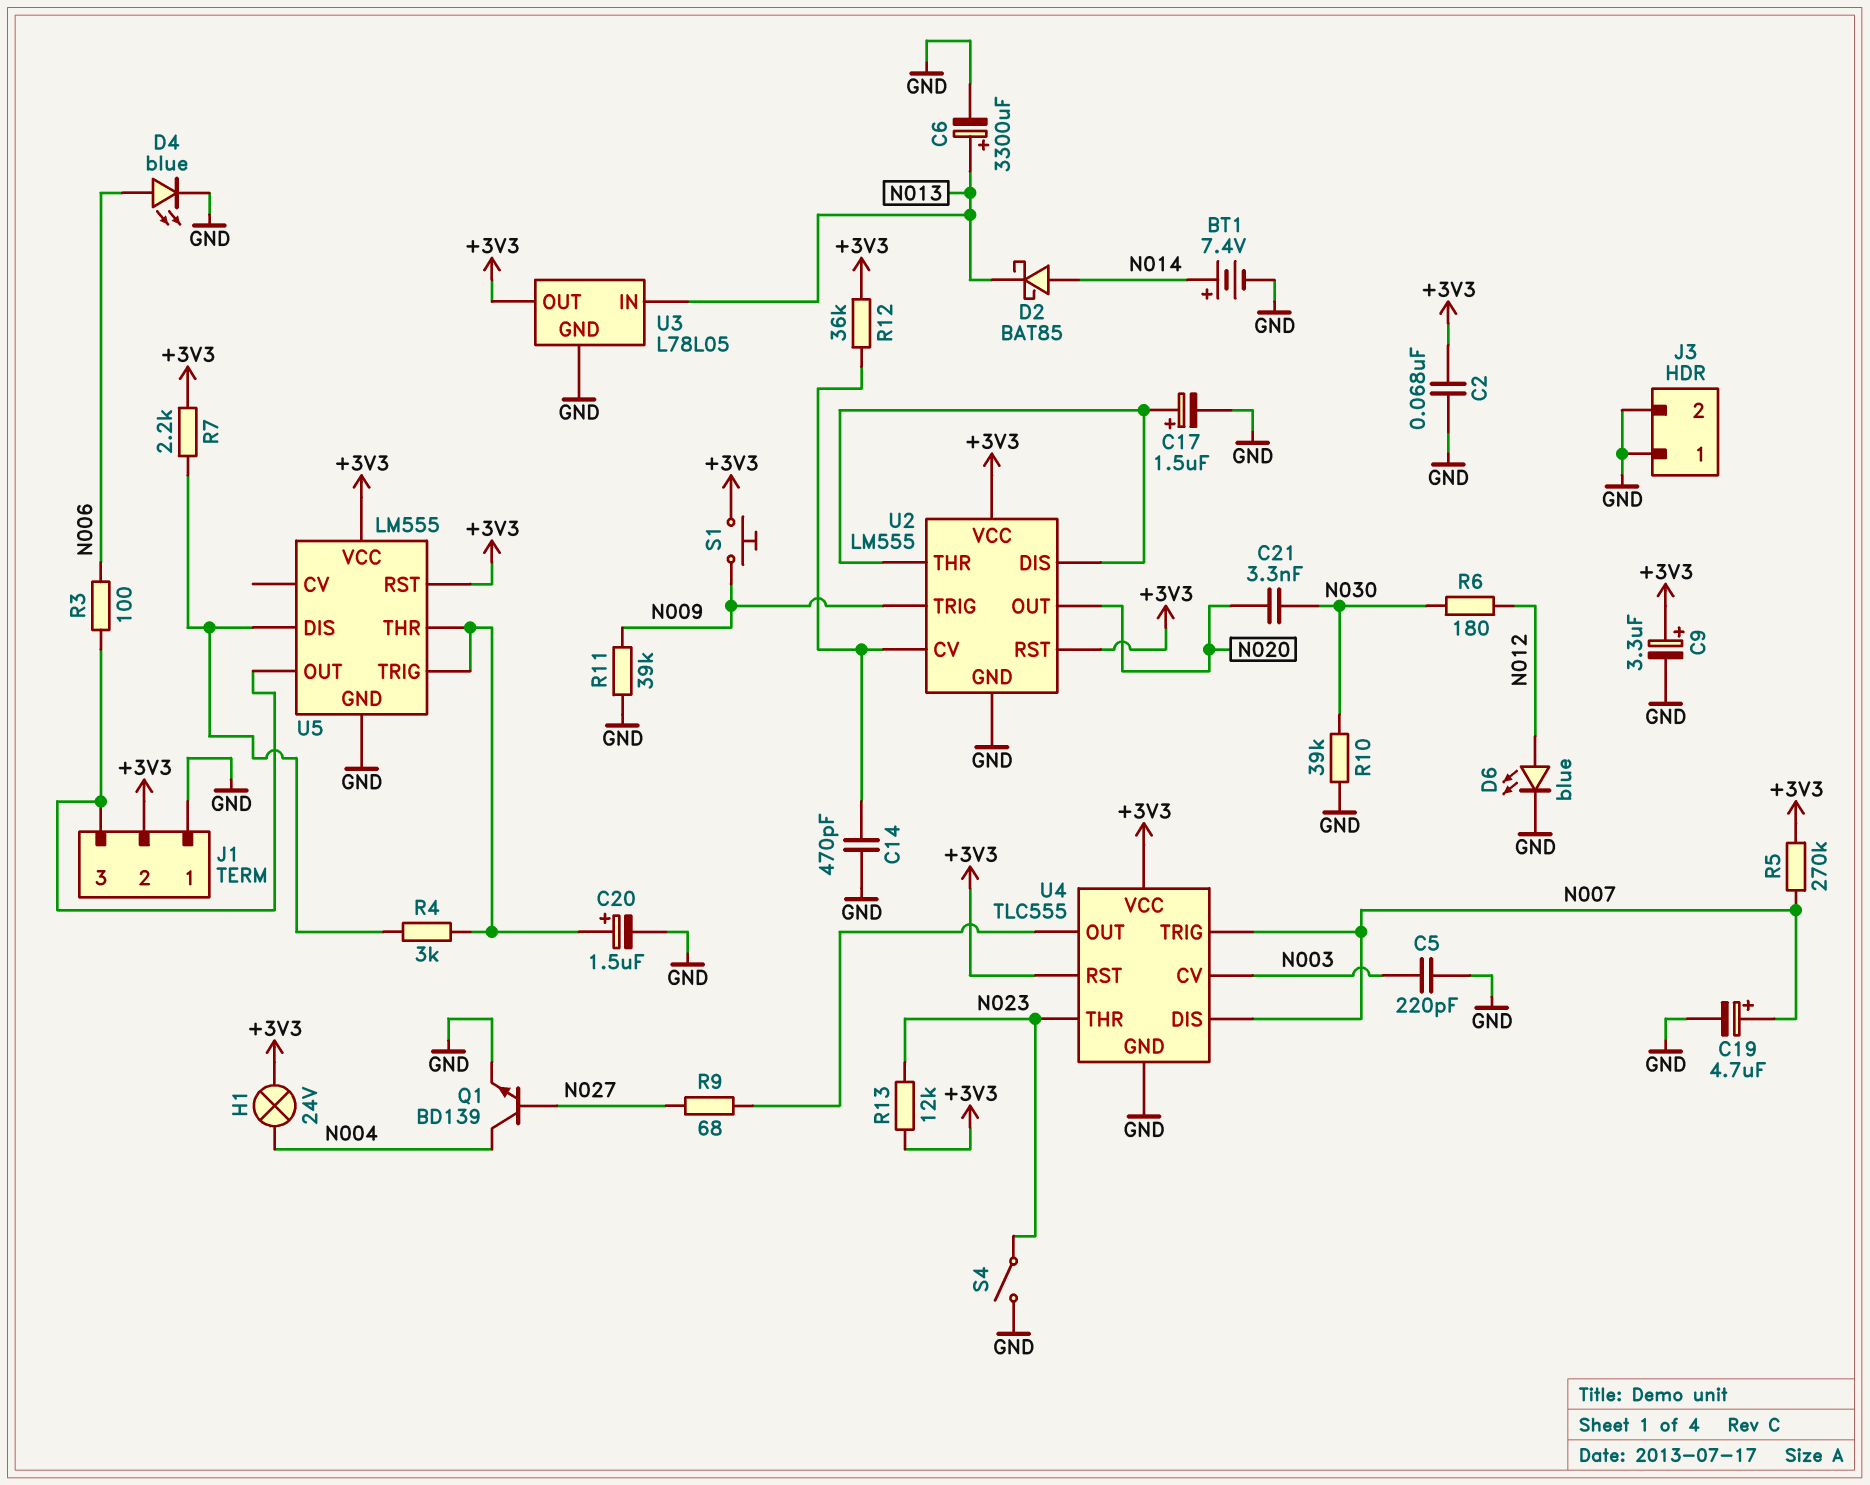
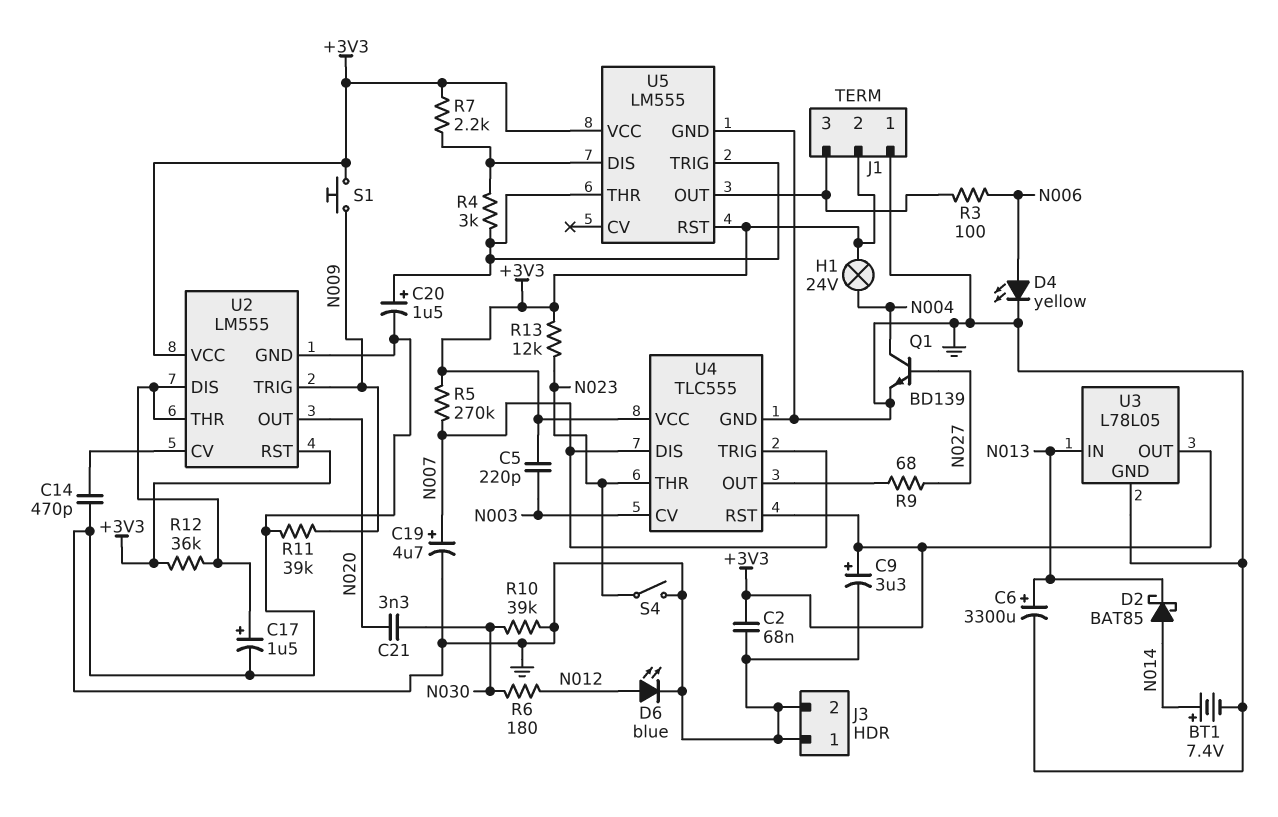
C5: 220pF (GND, N003) -> 220pF (+3V3, N003)
D4: LED blue (A N006, K GND) -> LED yellow (A N006, K GND)
R12: 36k (+3V3, U2/CV) -> 36k (+3V3, U2/DIS)

